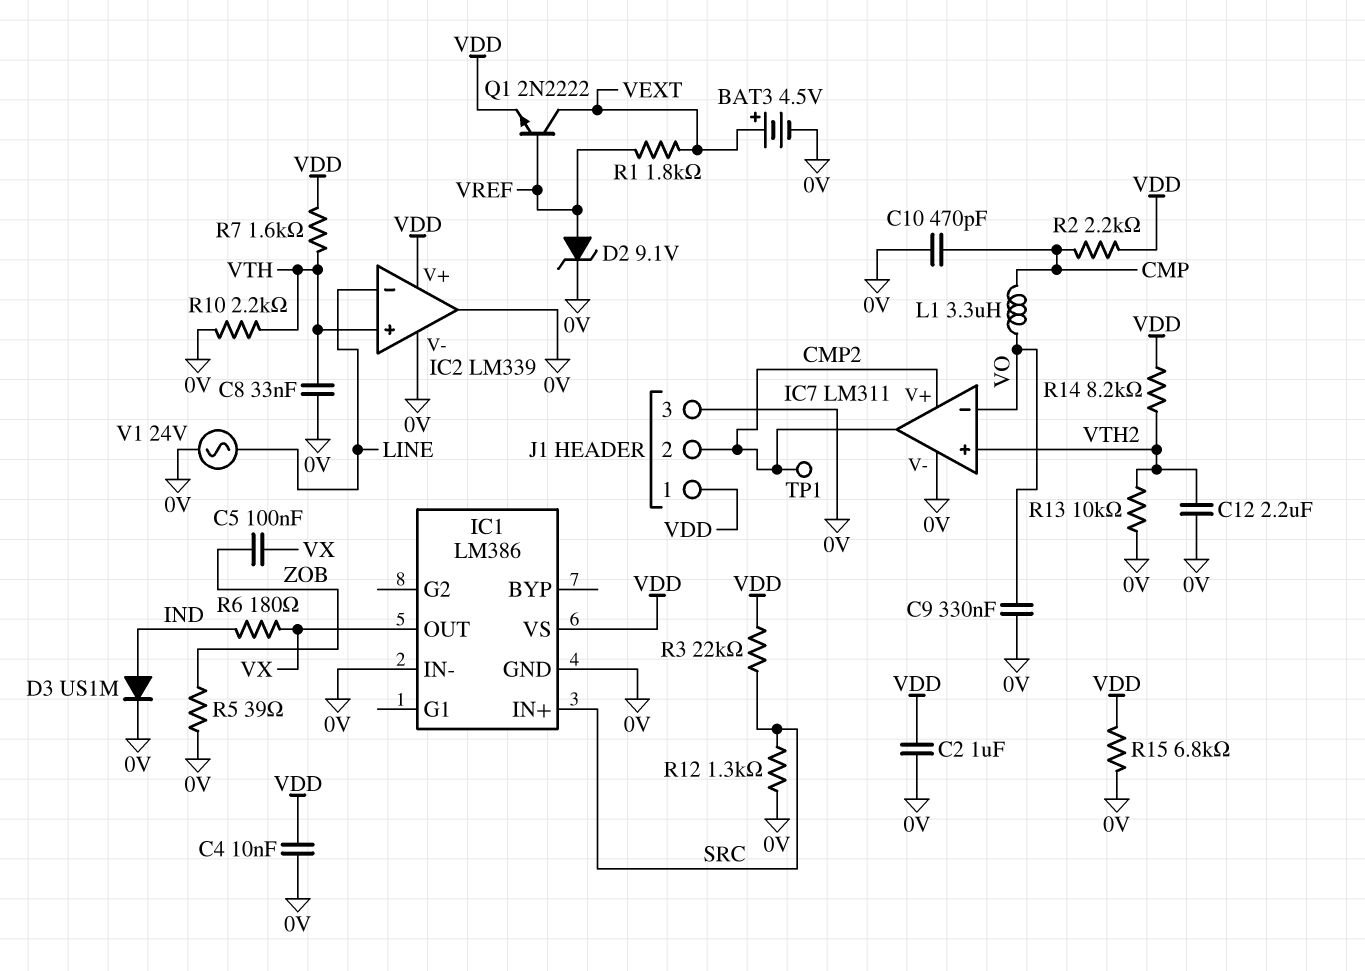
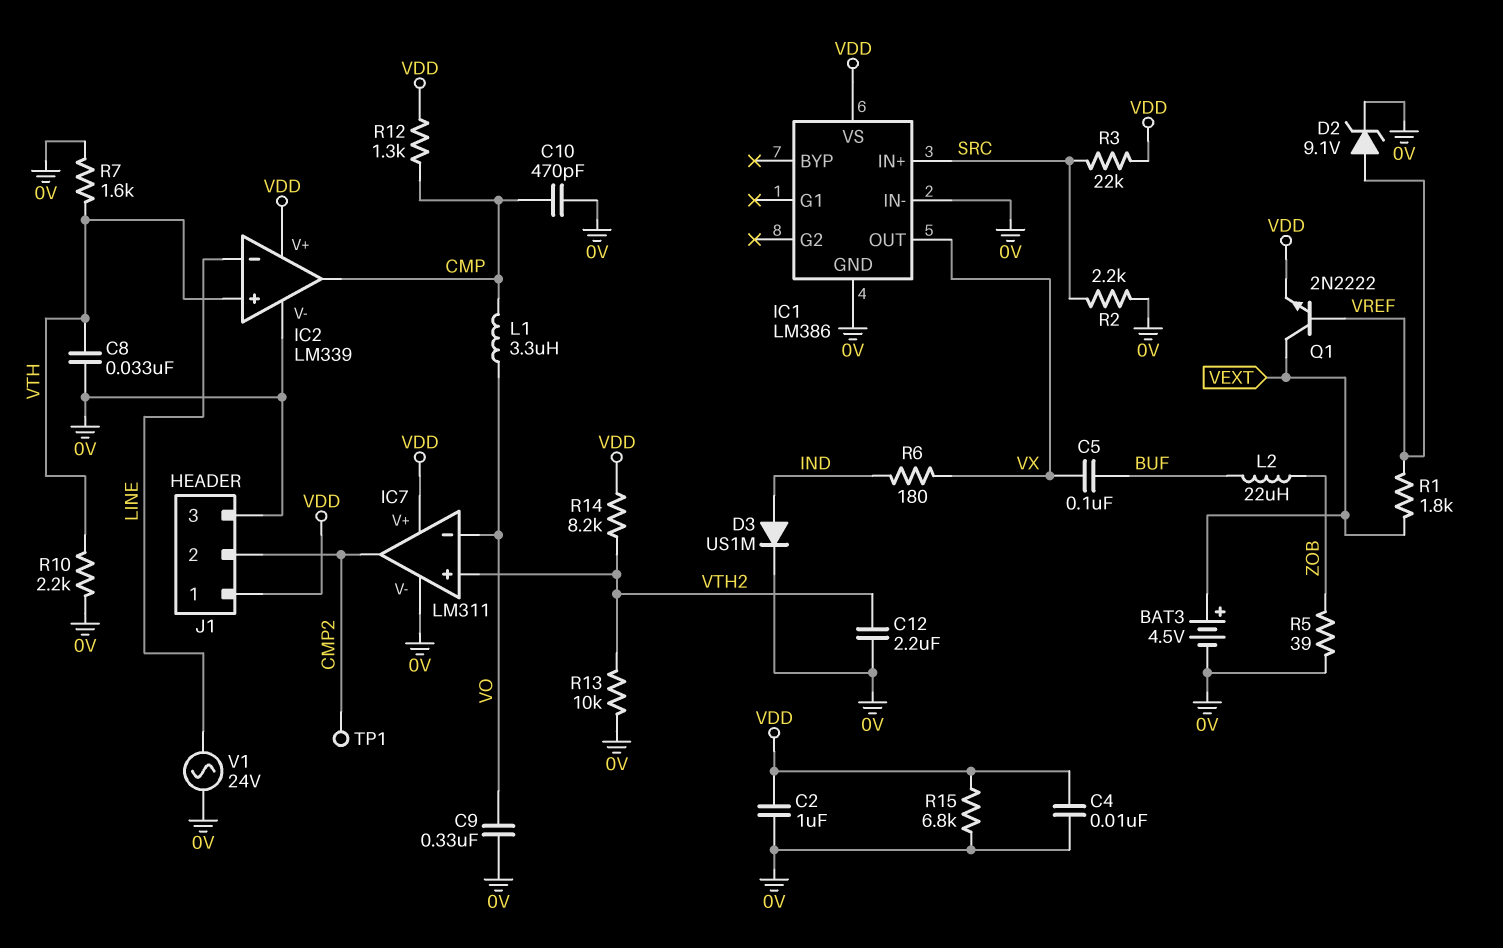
C5: 100nF (VX, ZOB) -> 100nF (BUF, VX)
IC2 pin out: 0V -> CMP
IC7 pin V+: CMP2 -> VDD
L2: none -> 22uH (BUF, ZOB)
R2: 2.2k (CMP, VDD) -> 2.2k (0V, SRC)
R7: 1.6k (VDD, VTH) -> 1.6k (0V, VTH)
R12: 1.3k (0V, SRC) -> 1.3k (CMP, VDD)

